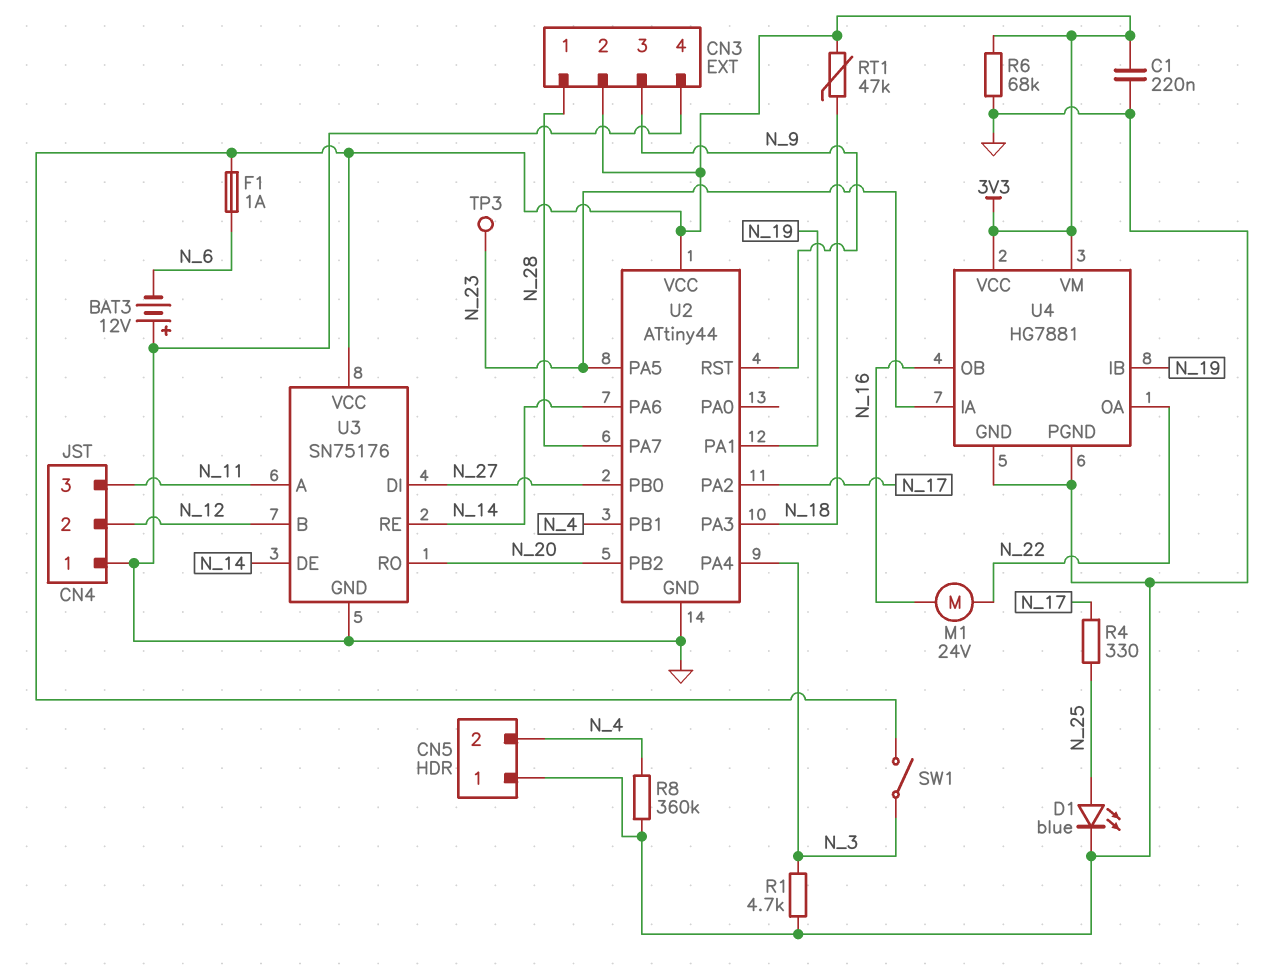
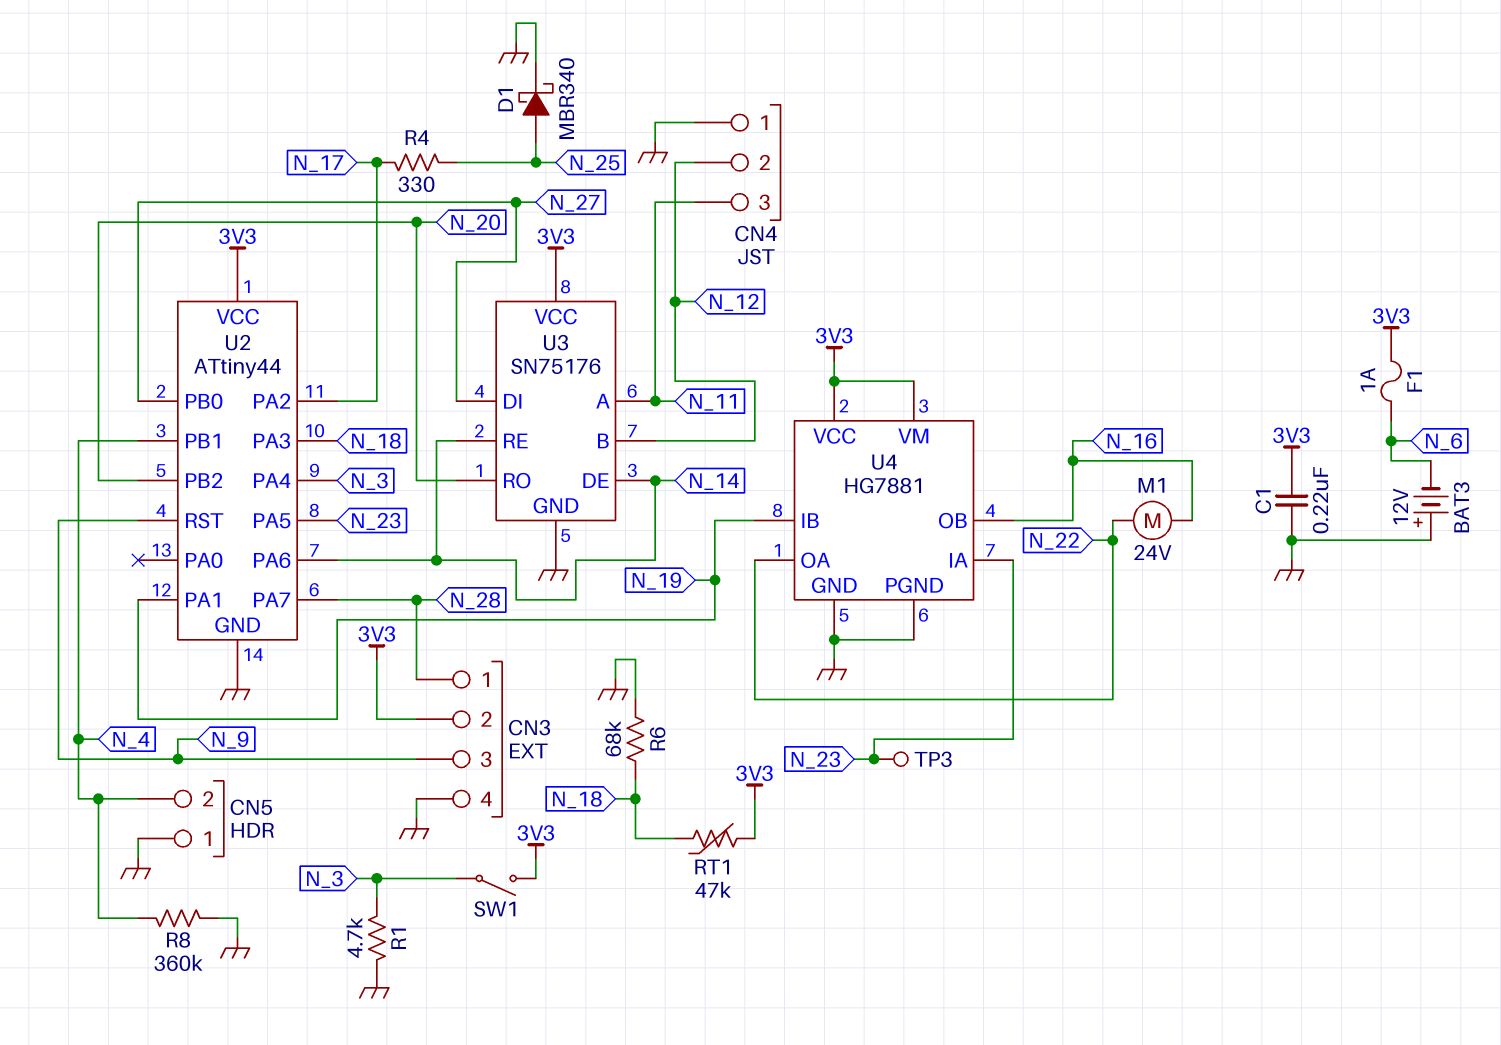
D1: LED blue (A N_25, K GND) -> schottky MBR340 (A N_25, K GND)
R6: 68k (3V3, GND) -> 68k (GND, N_18)

